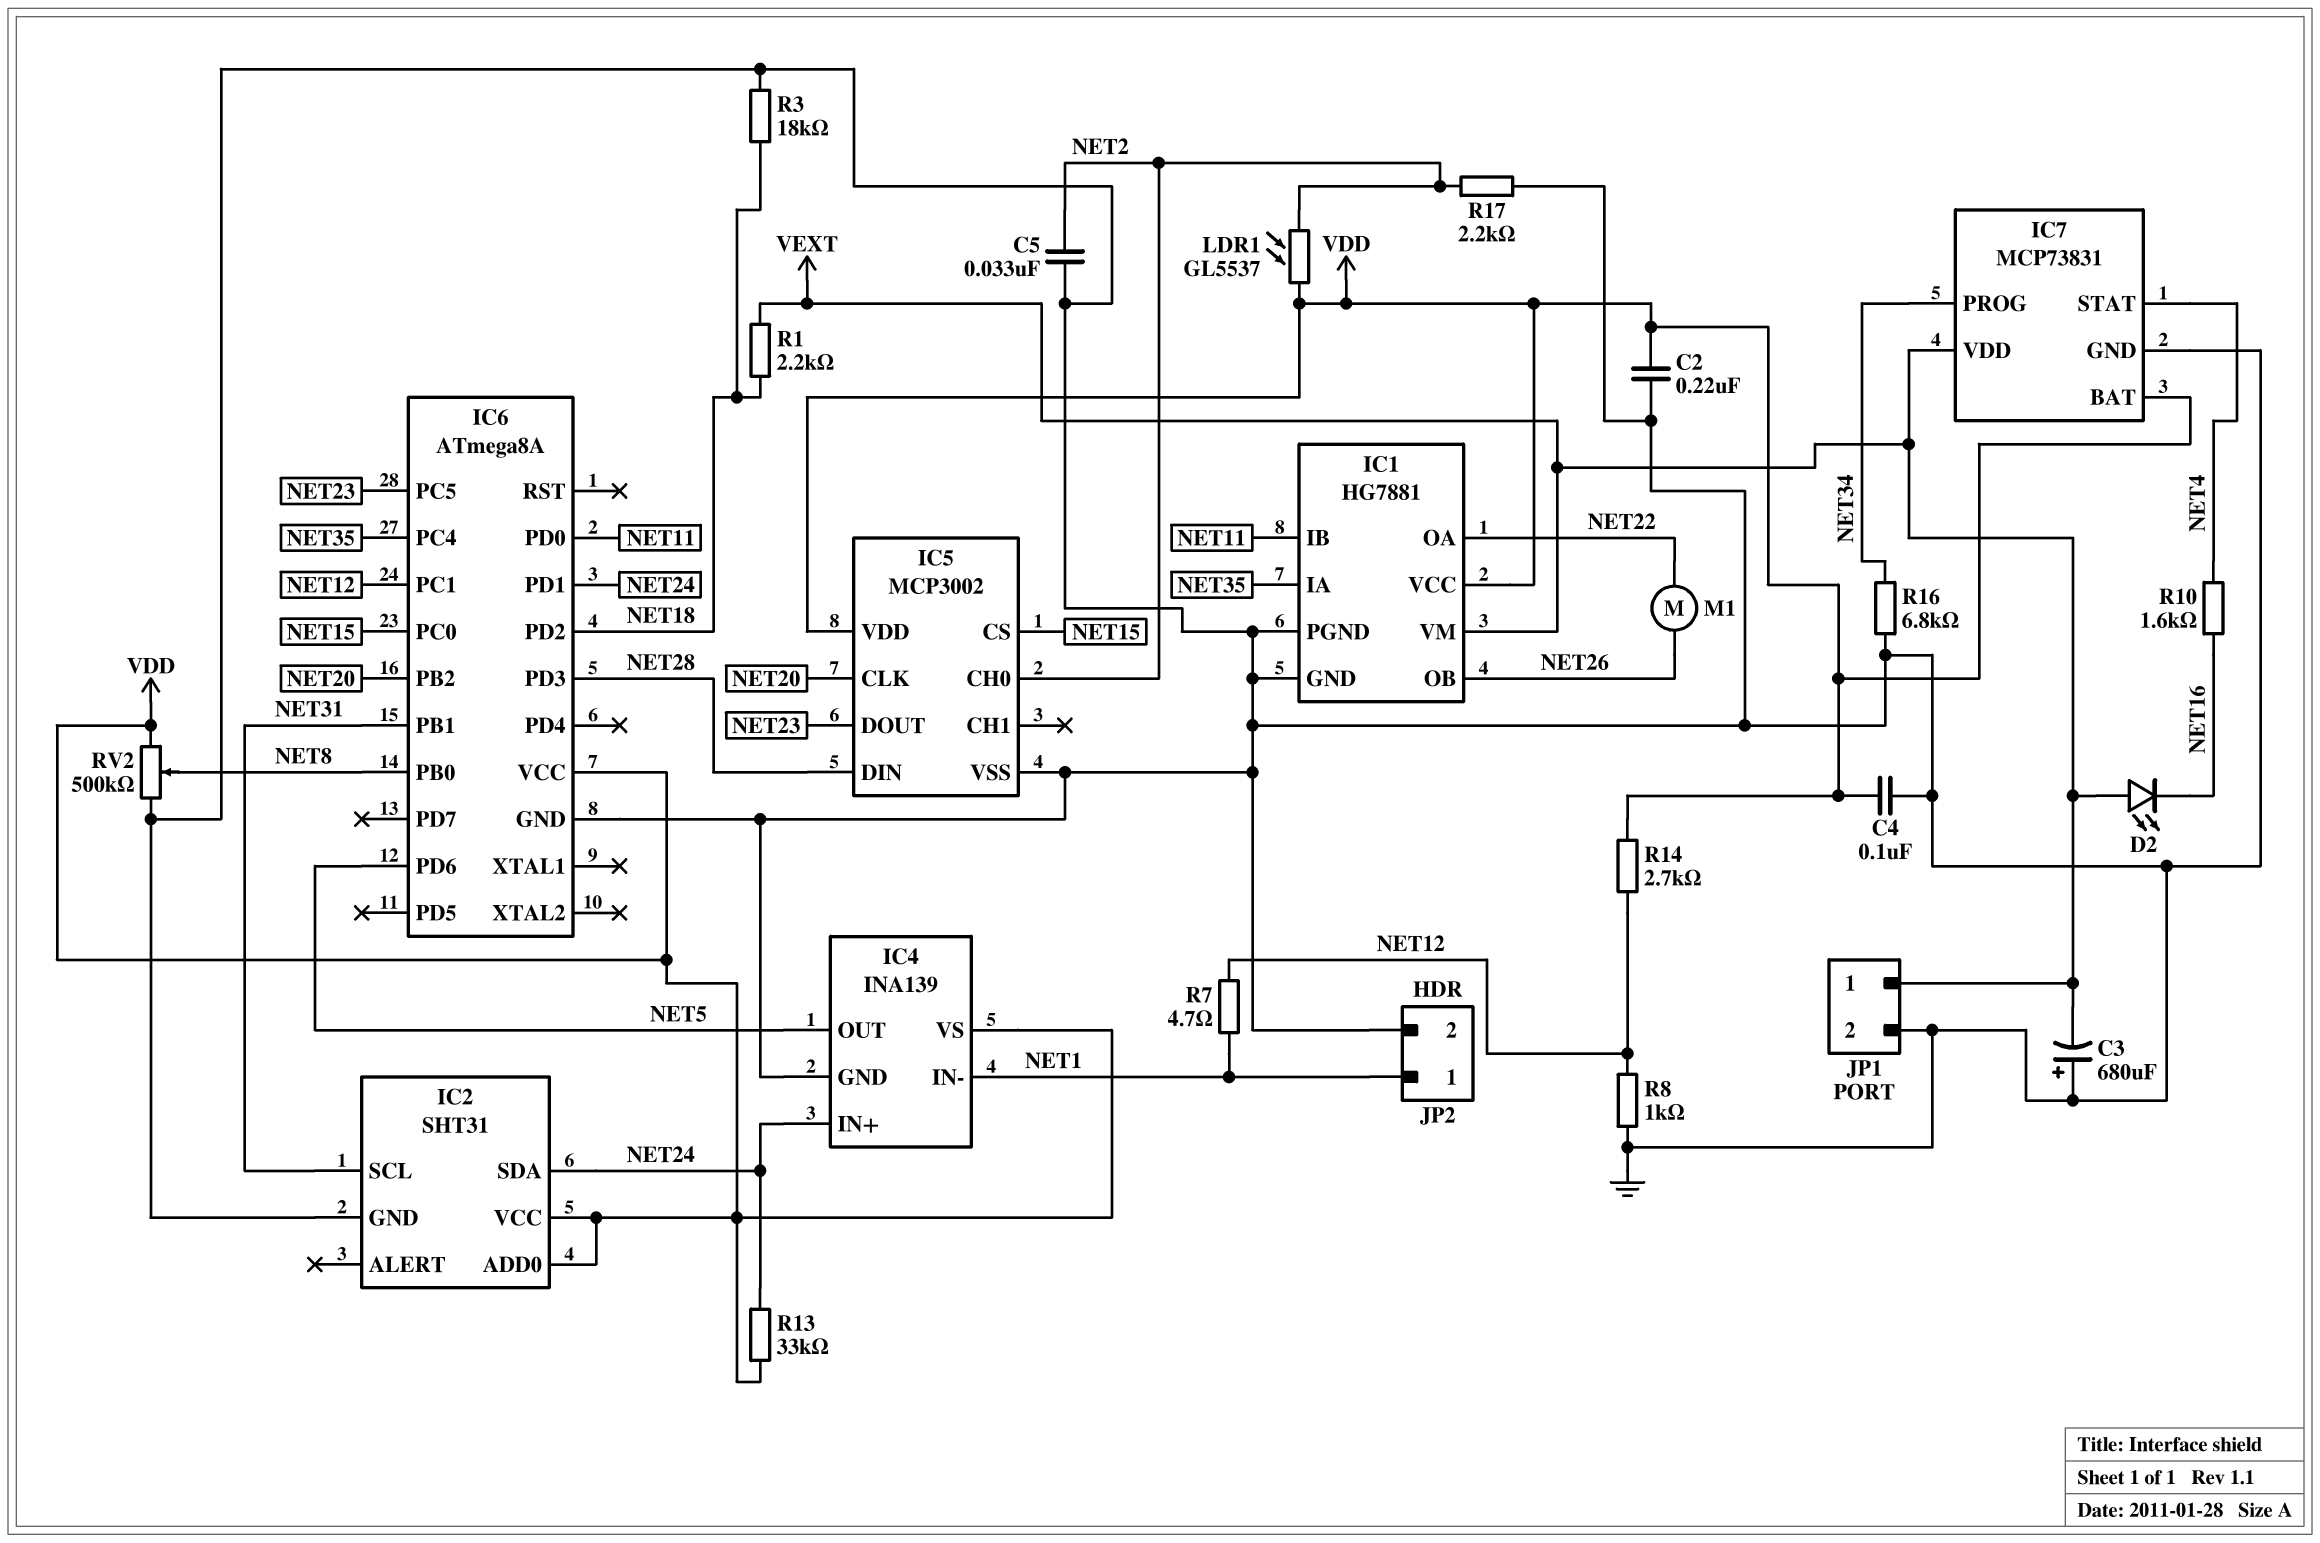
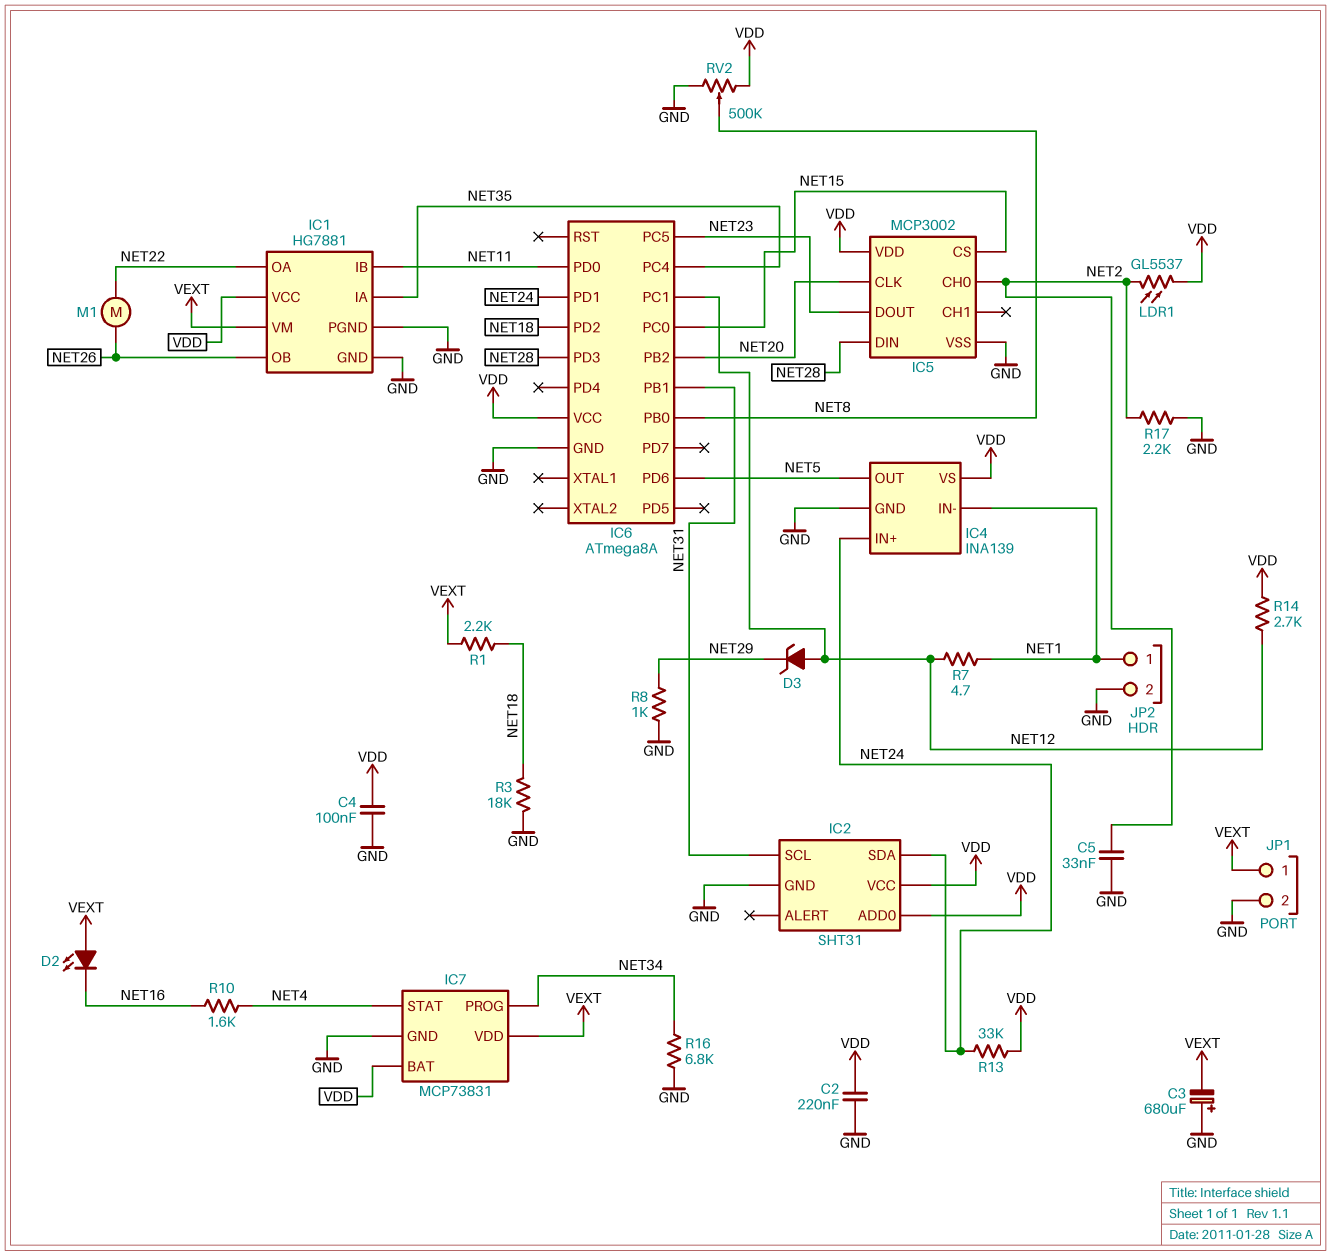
D3: none -> zener (A NET12, K NET29)
R8: 1k (GND, NET12) -> 1k (GND, NET29)

